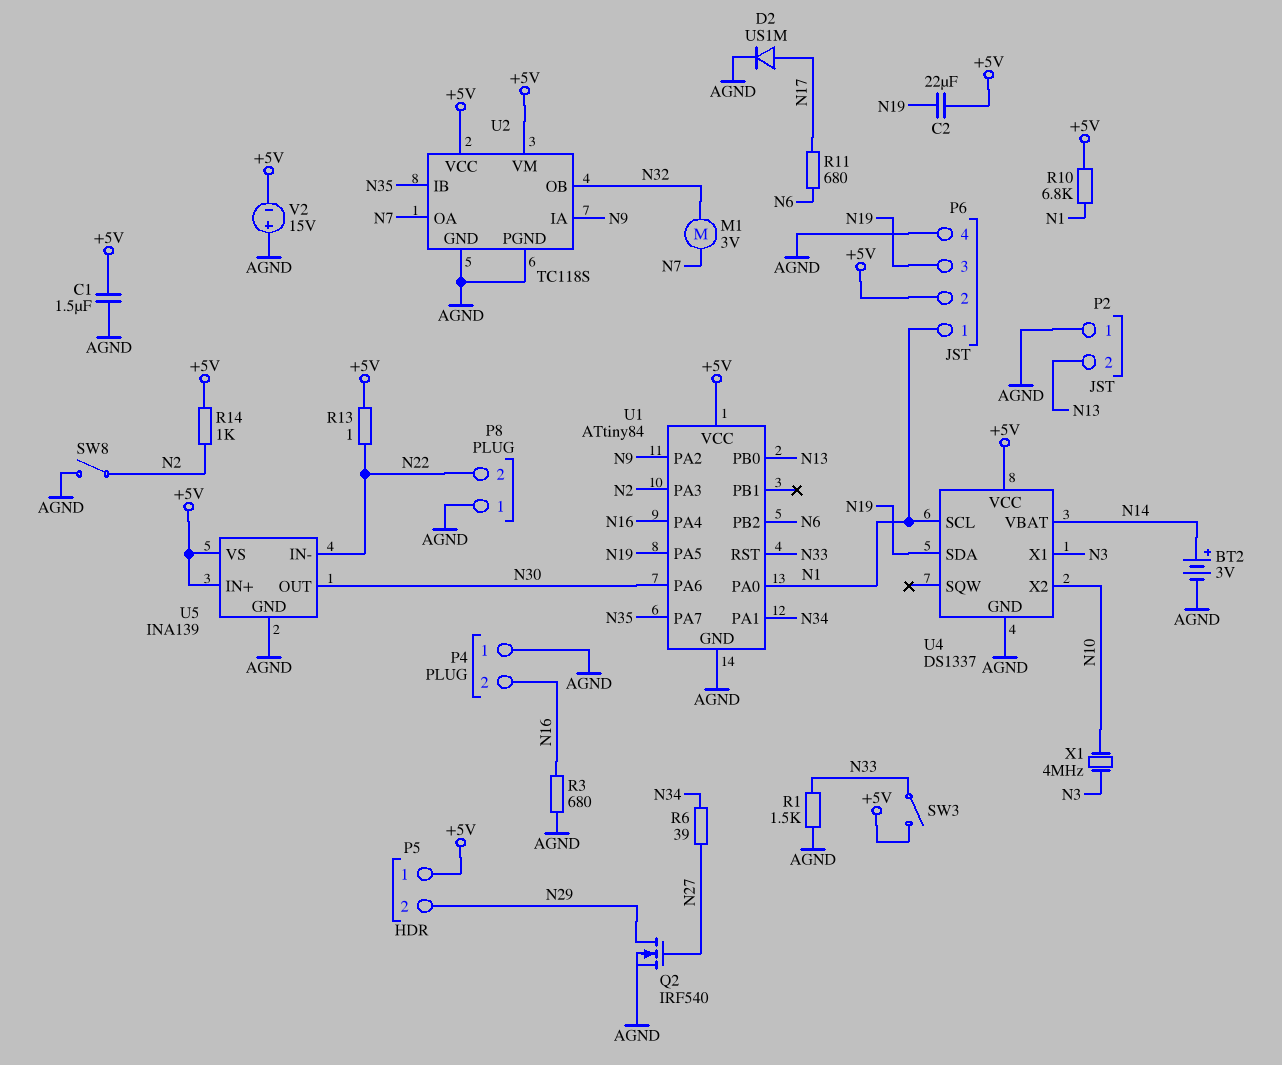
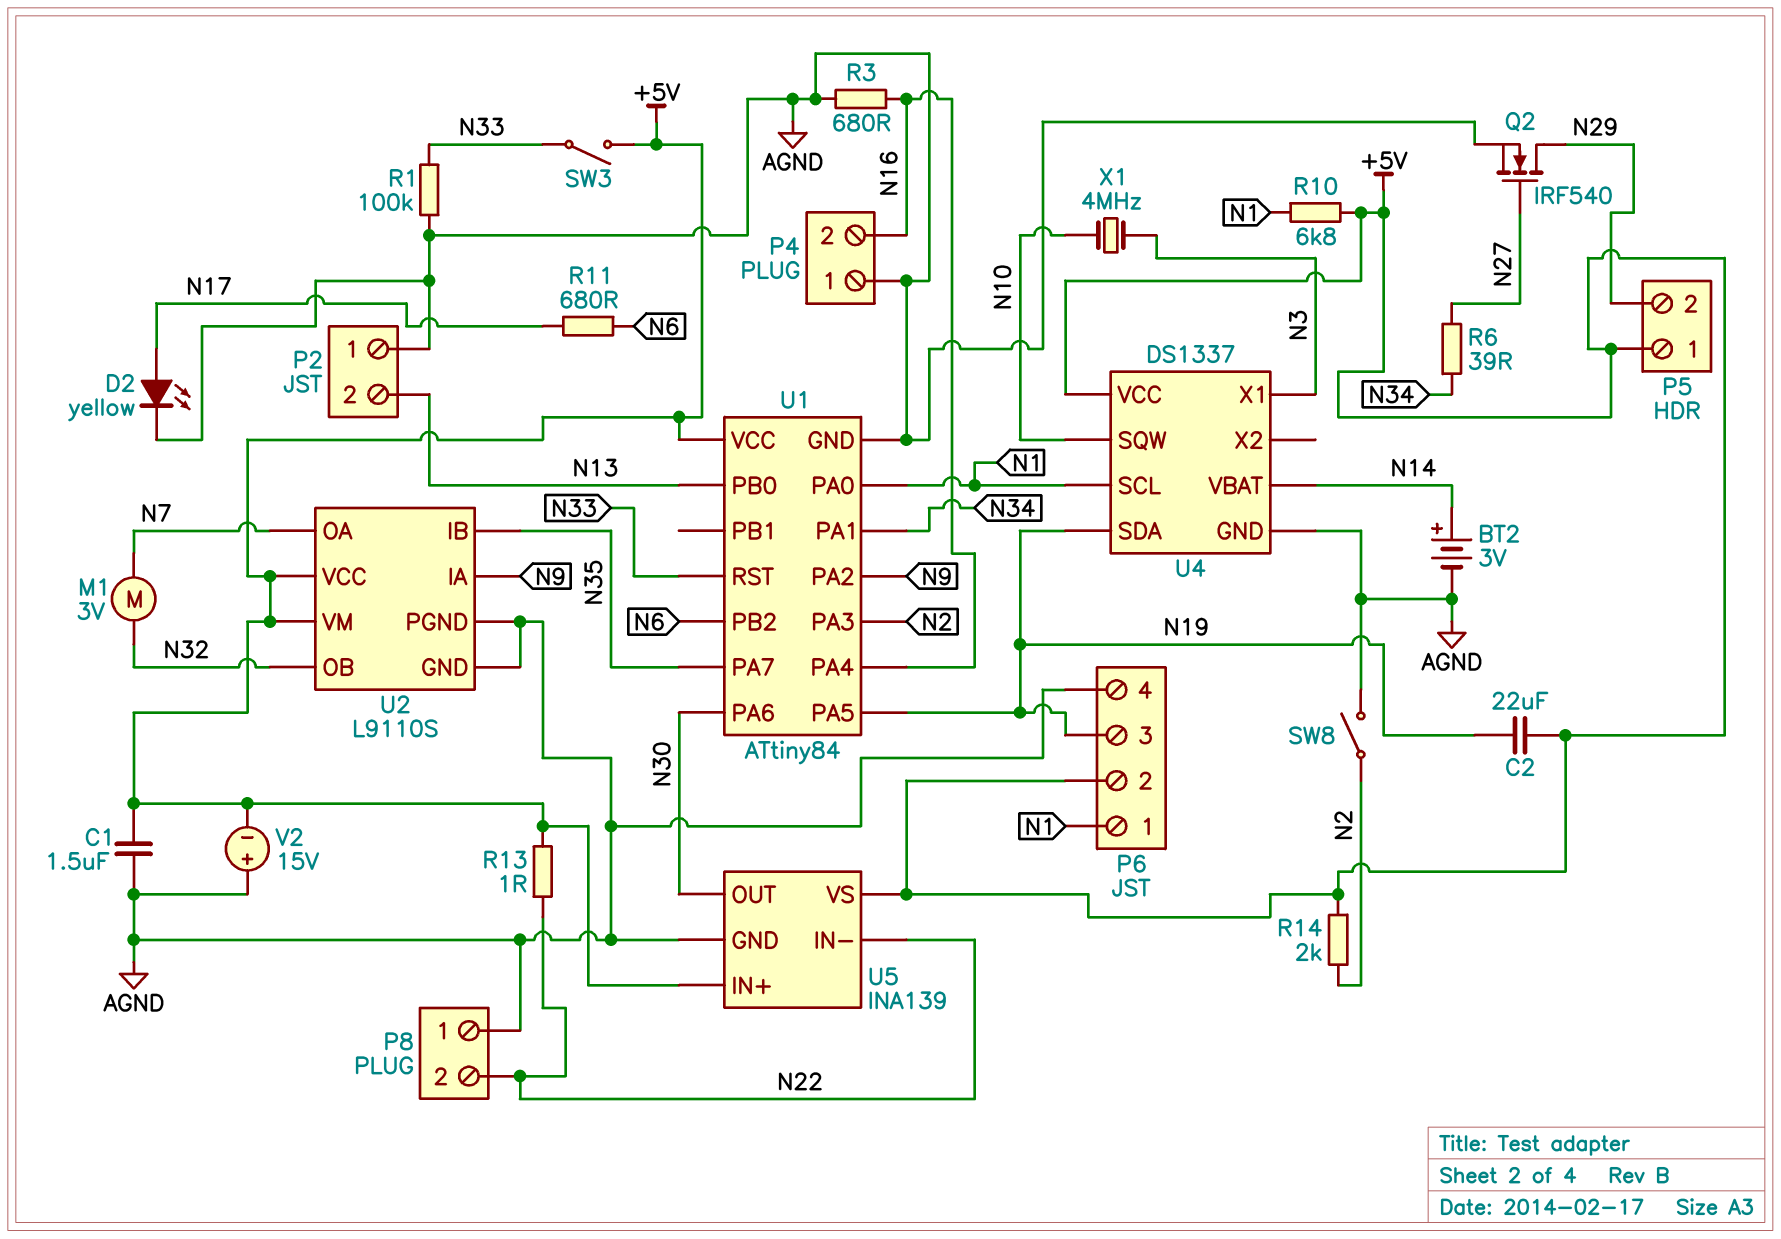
D2: diode US1M (A N17, K AGND) -> LED yellow (A N17, K AGND)
R1: 1.5k (AGND, N33) -> 100k (AGND, N33)
R14: 1k (+5V, N2) -> 2k (+5V, N2)
U2: TC118S -> L9110S
U4 pin SQW: none -> N10
U4 pin X2: N10 -> none

